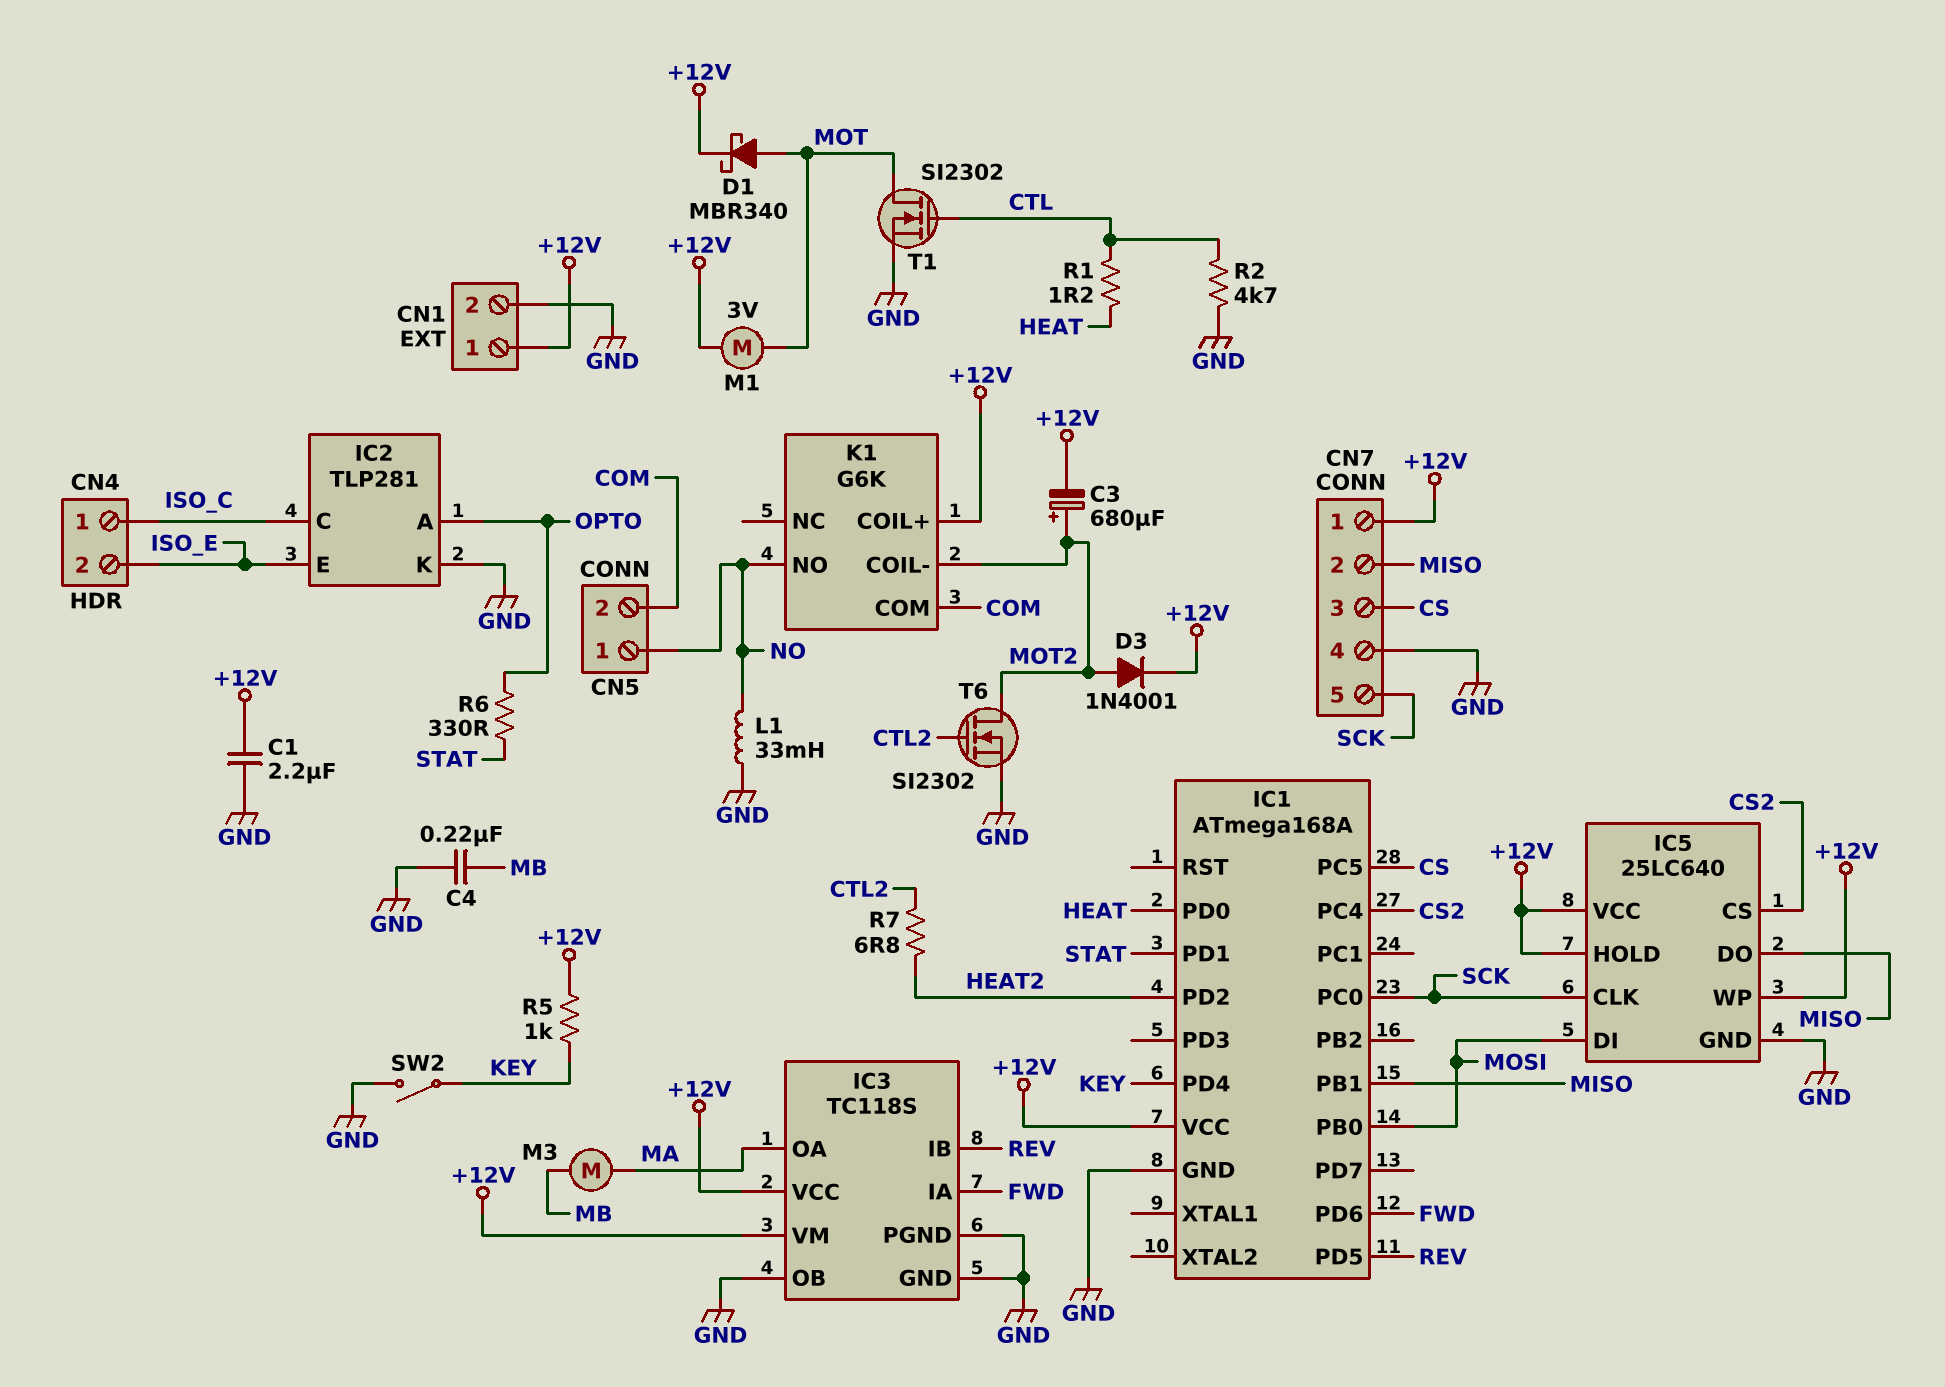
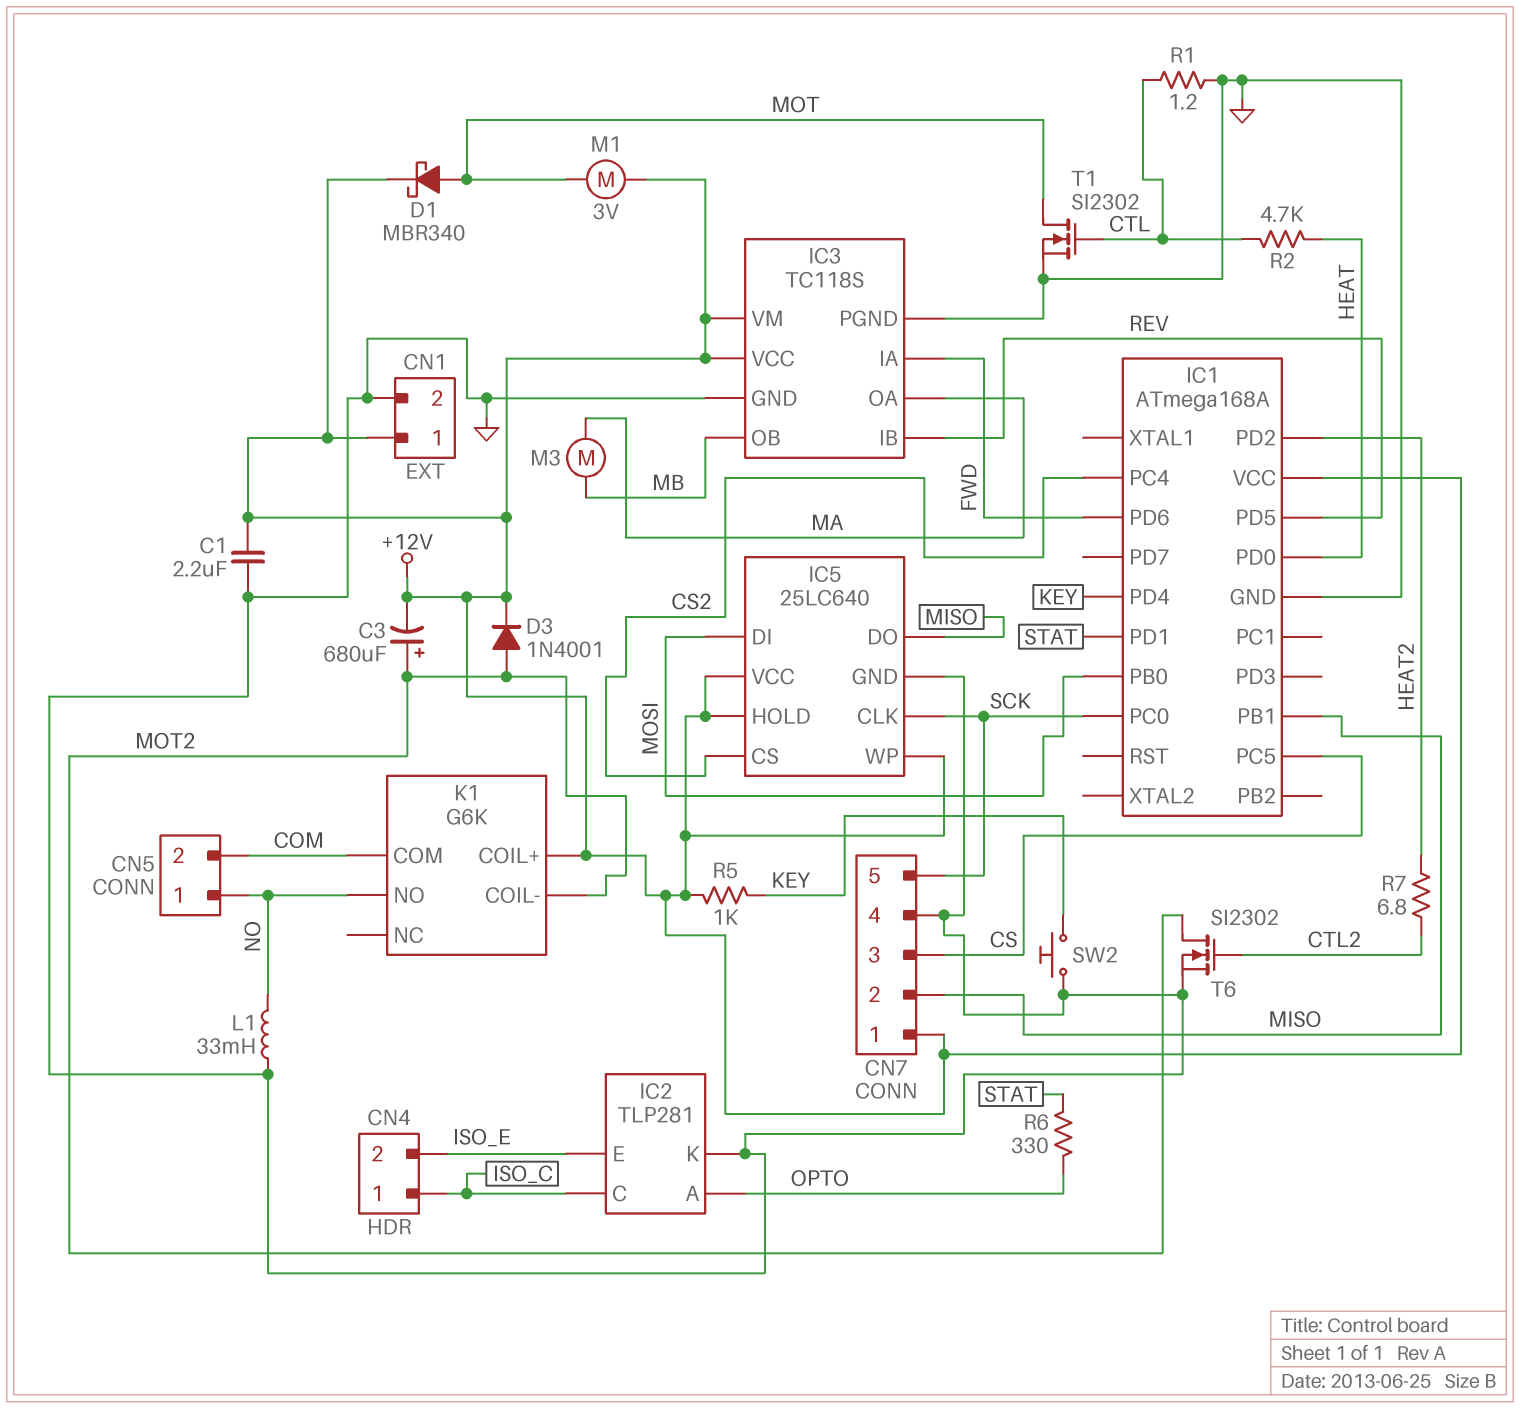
C4: 220nF (GND, MB) -> none
IC3 pin OB: GND -> MB
R1: 1.2 (CTL, HEAT) -> 1.2 (CTL, GND)
R2: 4.7k (CTL, GND) -> 4.7k (CTL, HEAT)
SW2: switch (GND, KEY) -> button (GND, KEY)

